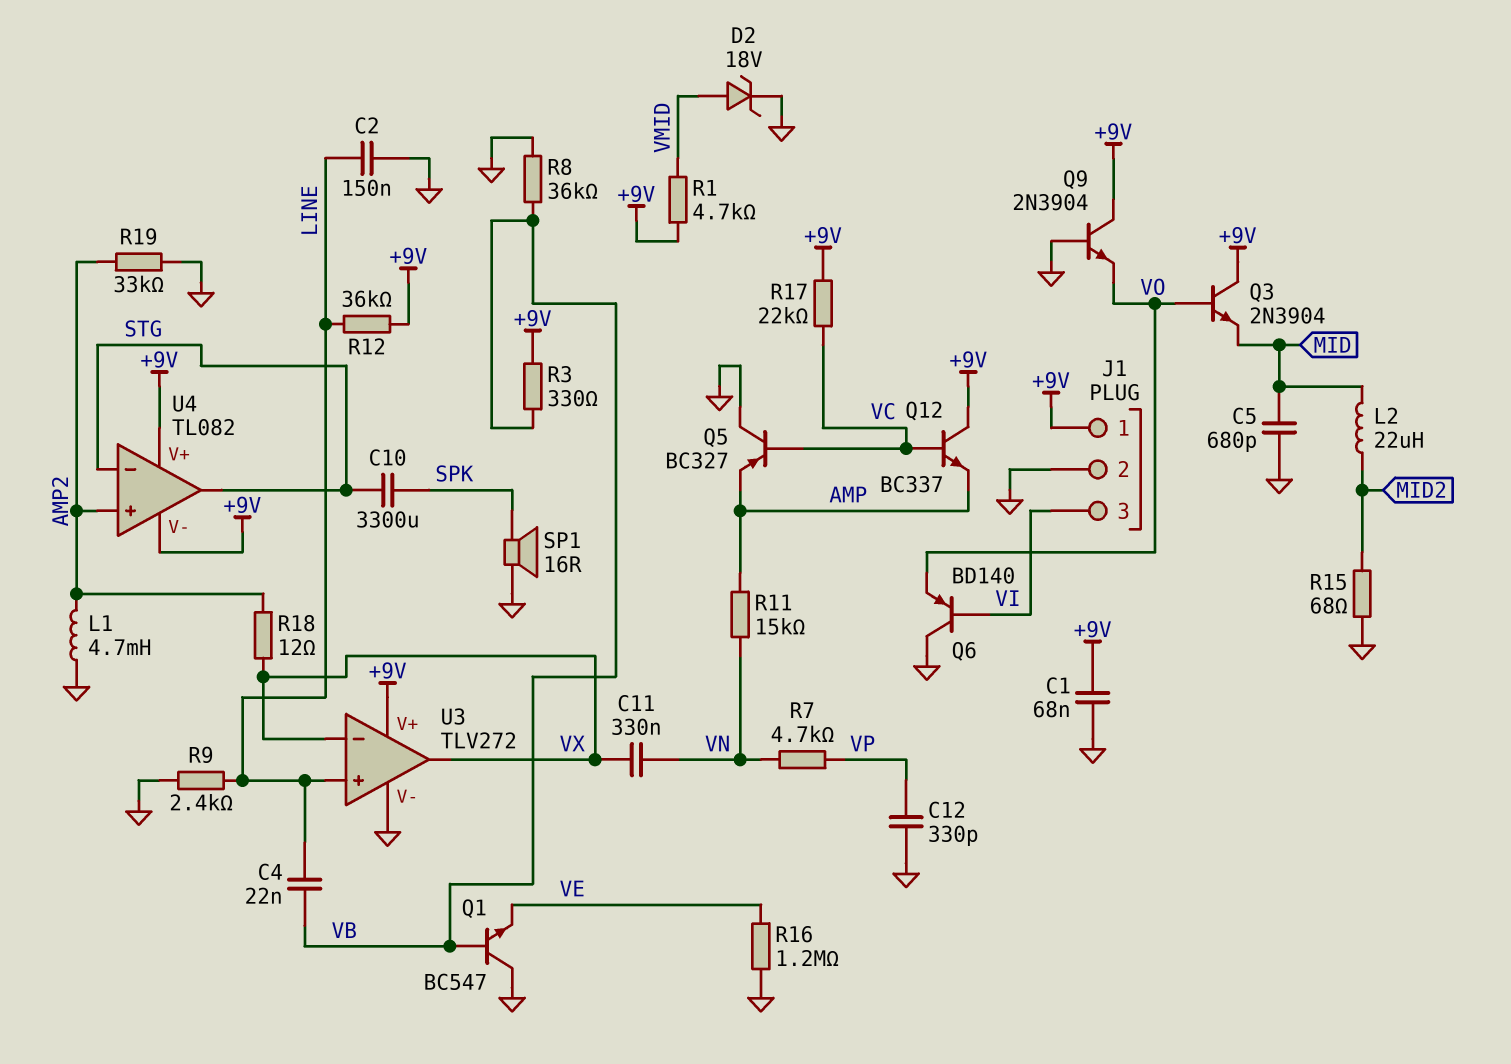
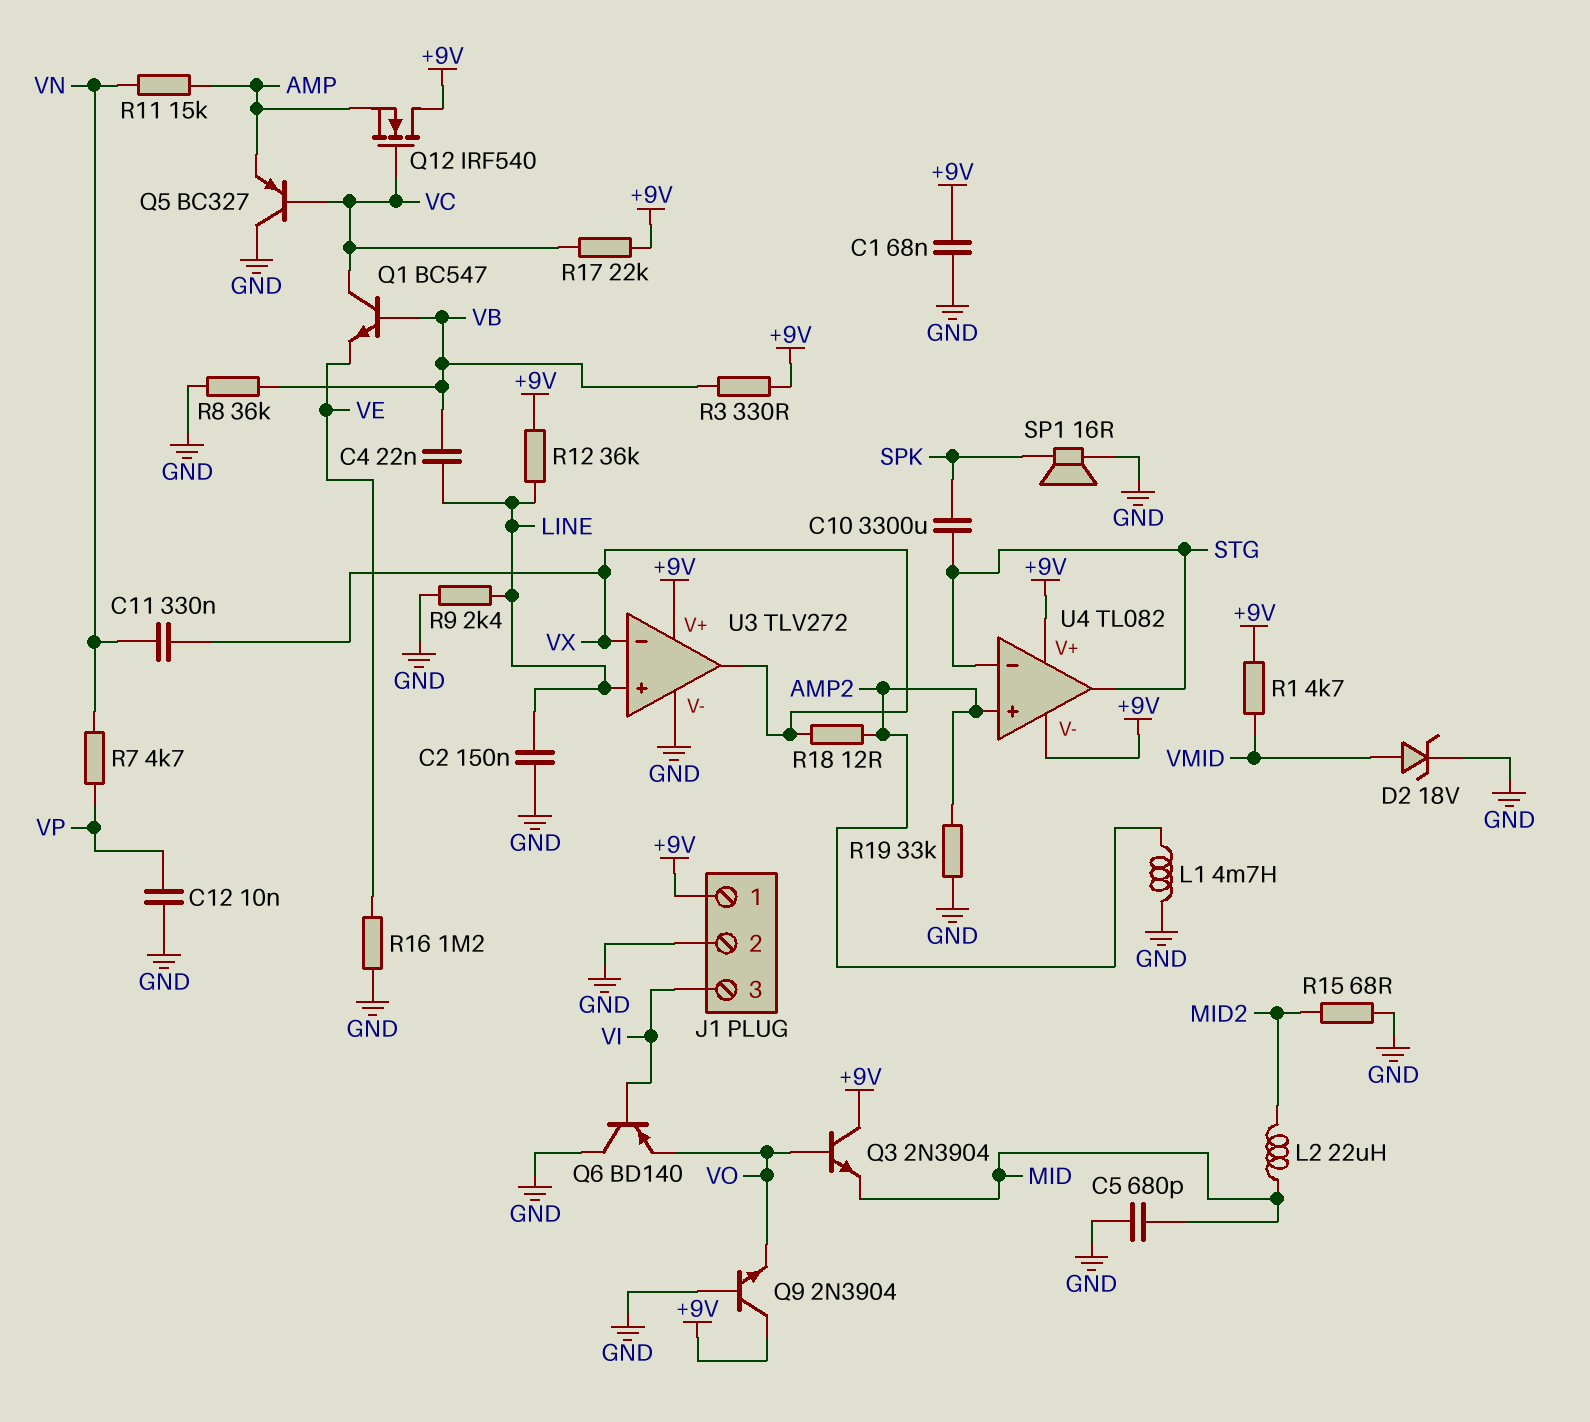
C12: 330pF (GND, VP) -> 10nF (GND, VP)
Q1: NPN BC547 (B VB, C GND, E VE) -> NPN BC547 (B VB, C VC, E VE)
Q12: NPN BC337 (B VC, C +9V, E AMP) -> NMOS IRF540 (G VC, D +9V, S AMP)

